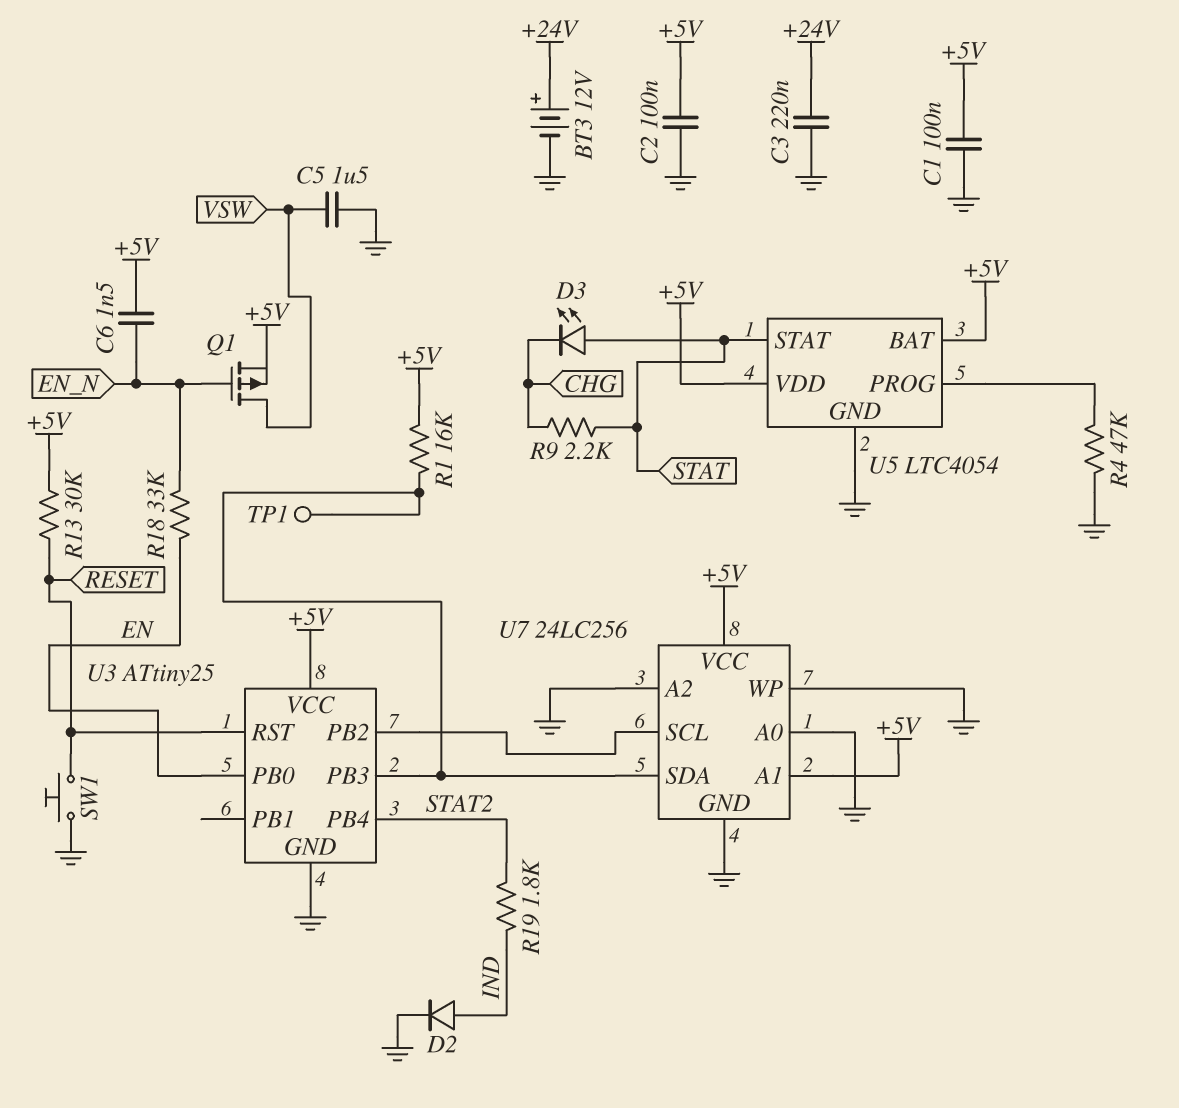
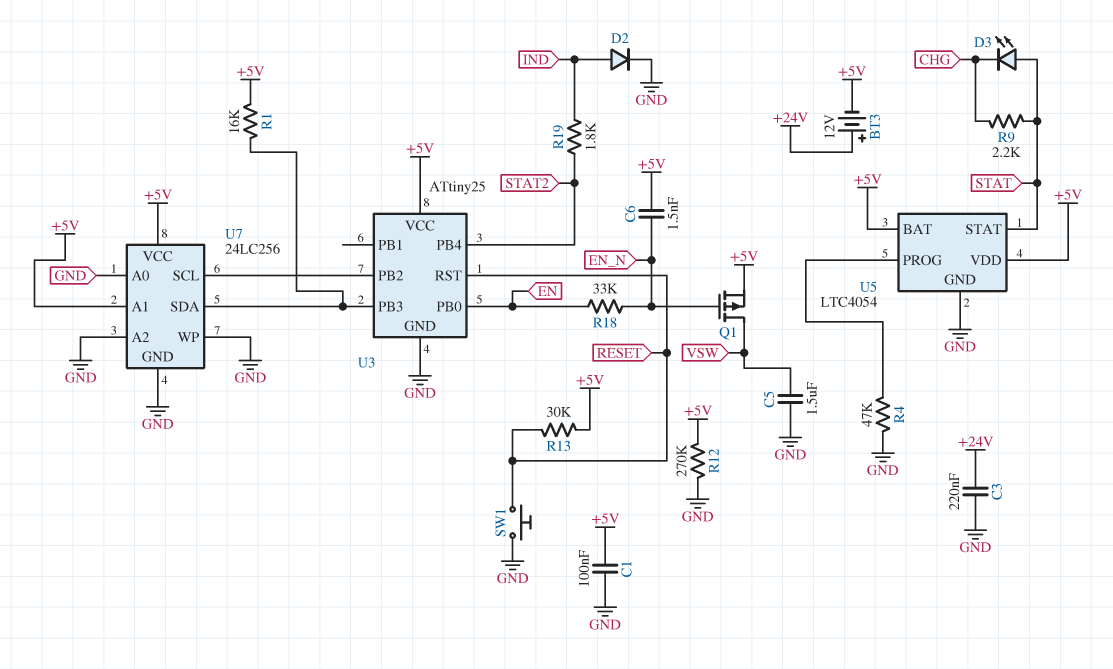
BT3: 12V (plus +24V, minus GND) -> 12V (plus +24V, minus +5V)
C2: 100nF (+5V, GND) -> none
R12: none -> 270k (+5V, GND)
TP1: test point (U3/PB3) -> none

